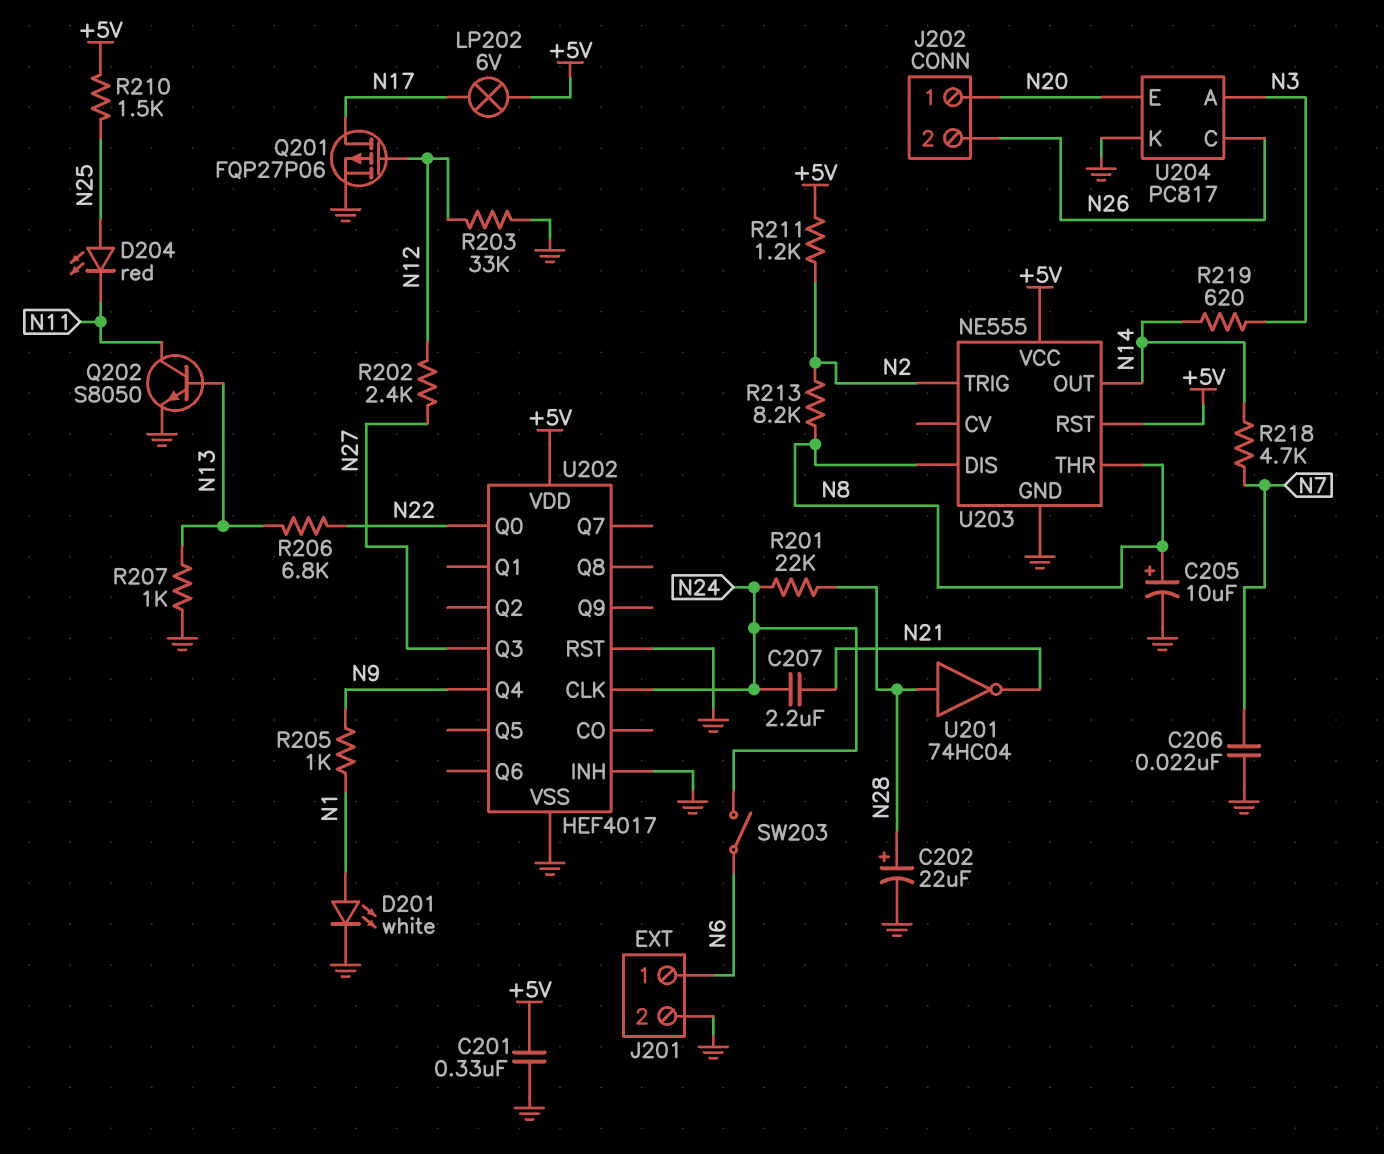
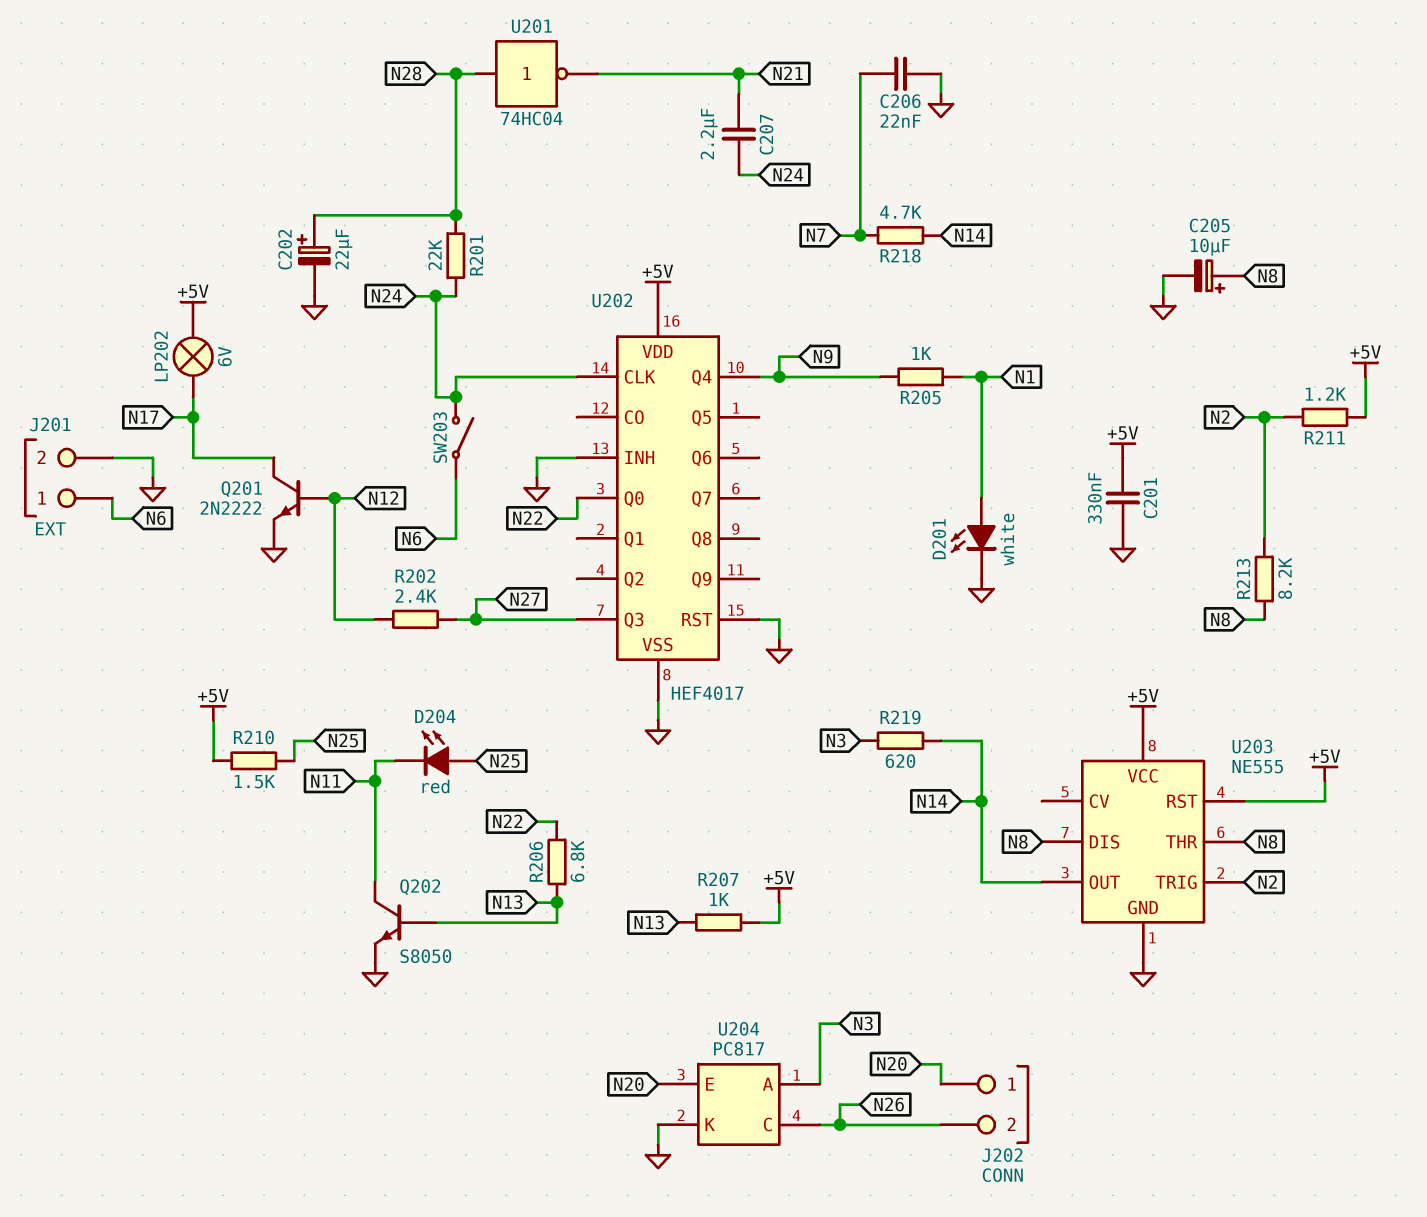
Q201: PMOS FQP27P06 (G N12, D N17, S GND) -> NPN 2N2222 (B N12, C N17, E GND)
R203: 33k (GND, N12) -> none
R207: 1k (GND, N13) -> 1k (+5V, N13)

